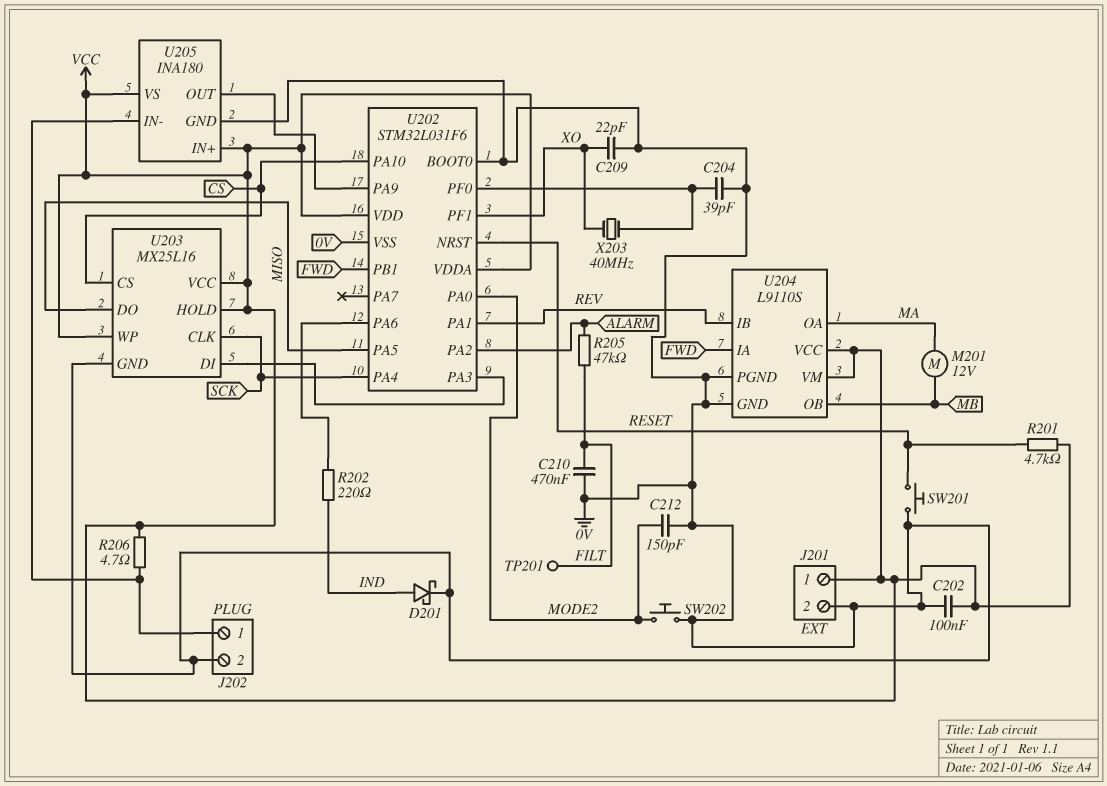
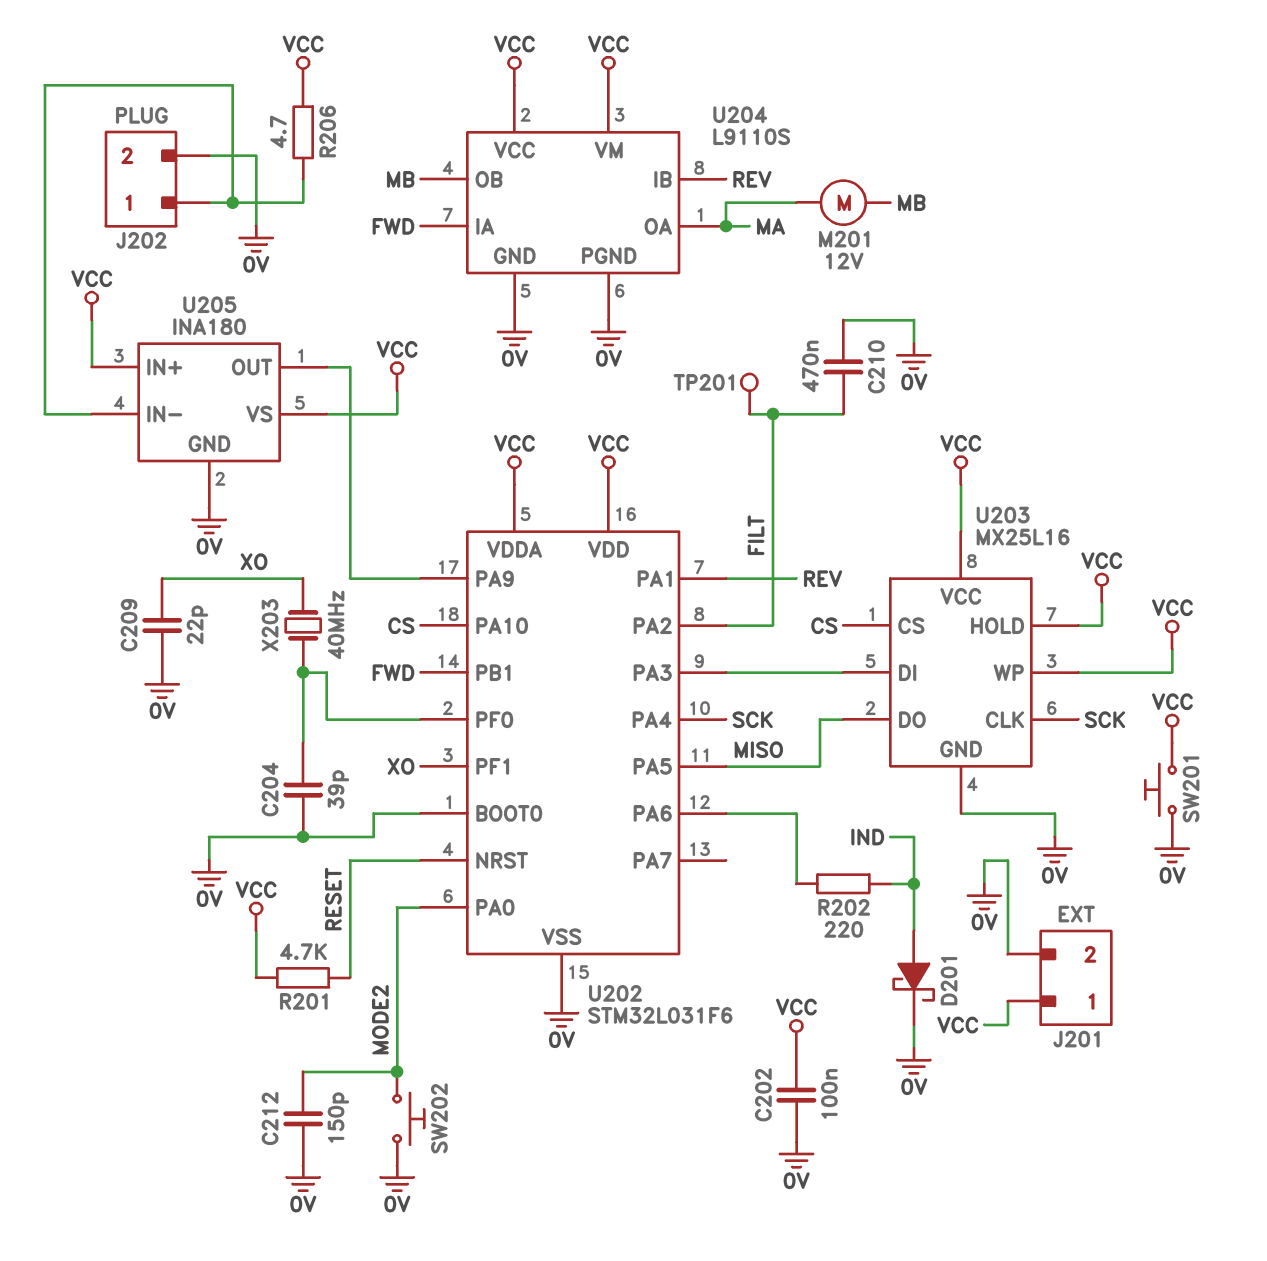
R205: 47k (ALARM, FILT) -> none
SW201: button (0V, RESET) -> button (0V, VCC)
U202 pin PA2: ALARM -> FILT

